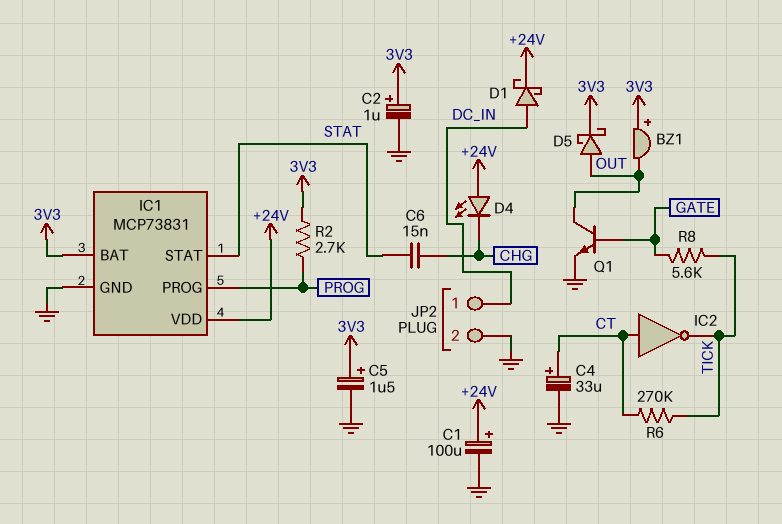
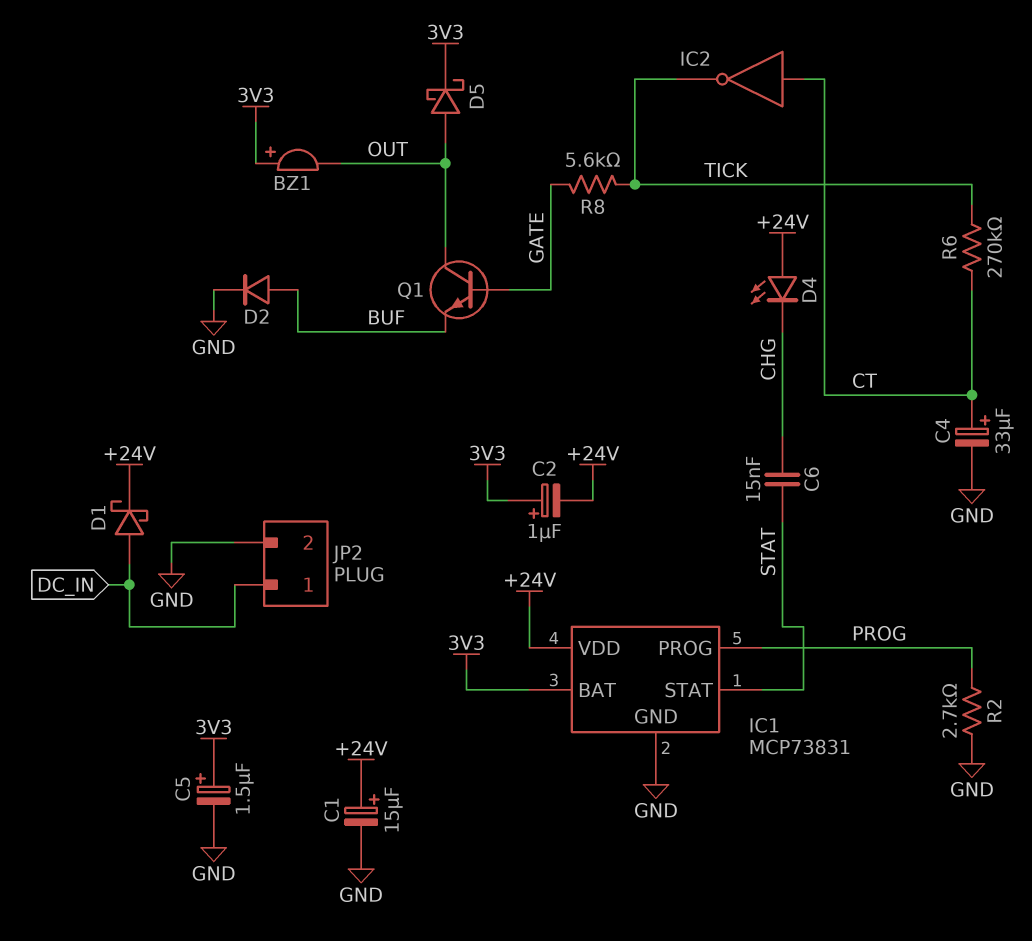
C1: 100uF (plus +24V, minus GND) -> 15uF (plus +24V, minus GND)
C2: 1uF (plus 3V3, minus GND) -> 1uF (plus 3V3, minus +24V)
D2: none -> diode (A BUF, K GND)
Q1: NPN (B GATE, C OUT, E GND) -> NPN (B GATE, C OUT, E BUF)
R2: 2.7k (3V3, PROG) -> 2.7k (GND, PROG)

